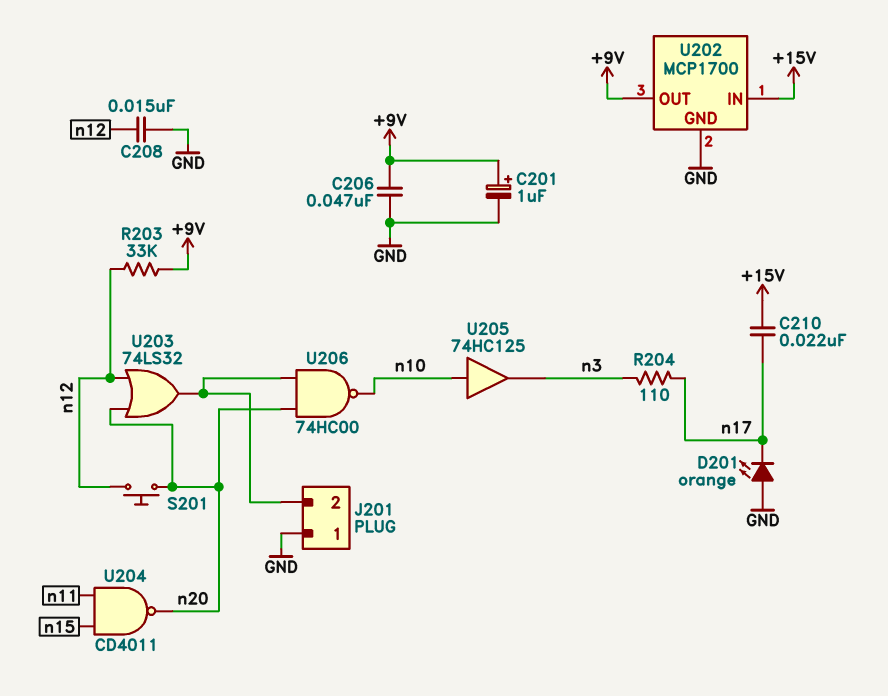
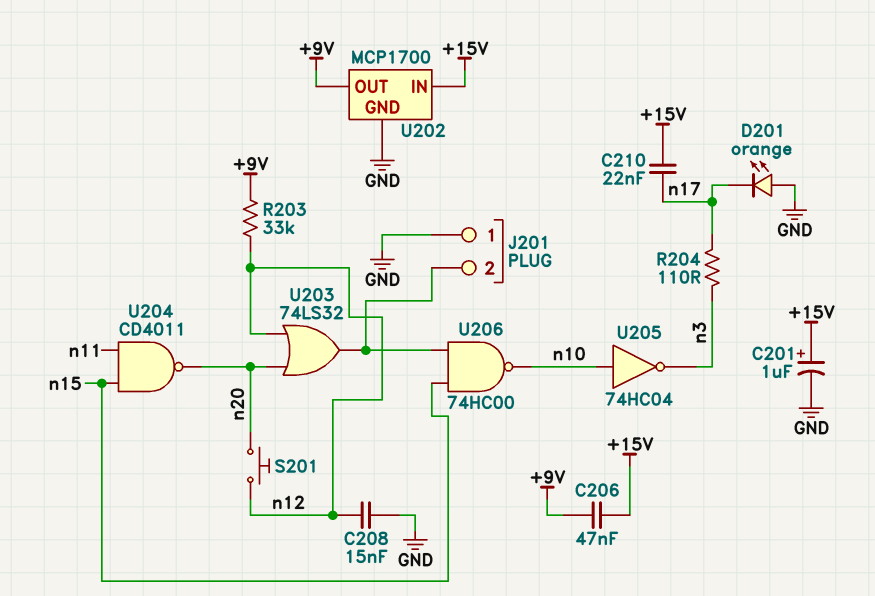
C201: 1uF (plus +9V, minus GND) -> 1uF (plus +15V, minus GND)
C206: 47nF (+9V, GND) -> 47nF (+9V, +15V)
U205: buffer 74HC125 (in n10, out n3) -> NOT 74HC04 (in n10, out n3)
U206: NAND 74HC00 (in J201/2, in n20, out n10) -> NAND 74HC00 (in J201/2, in n15, out n10)

